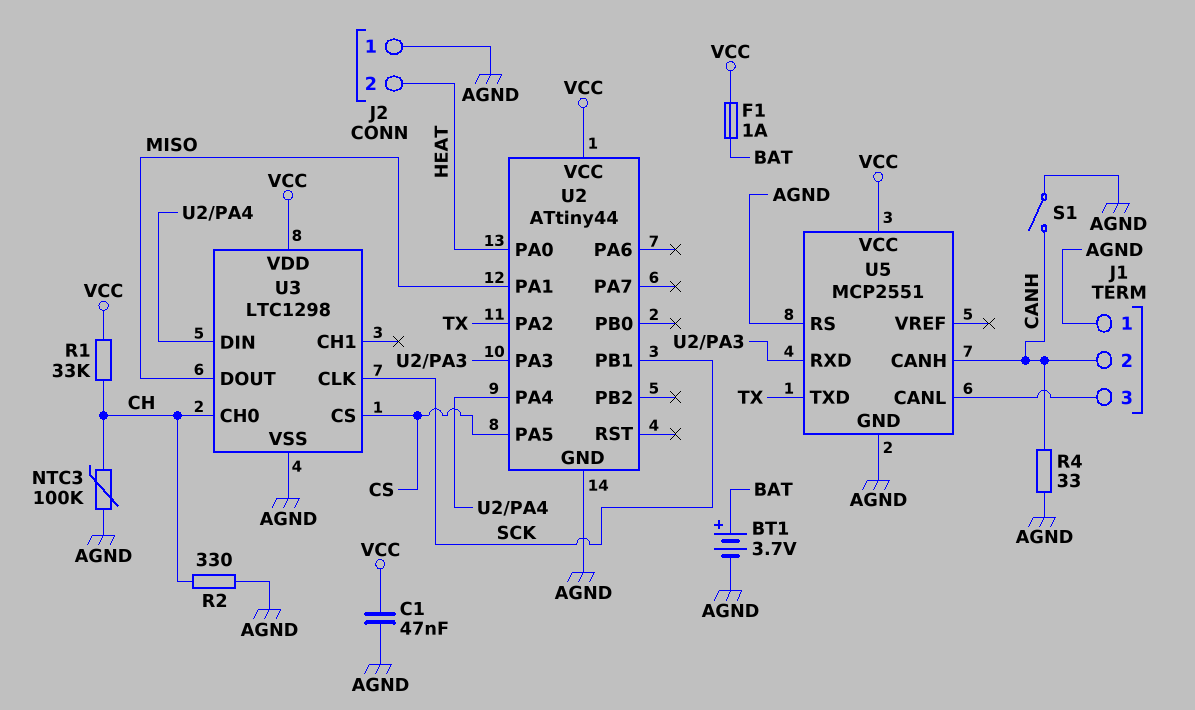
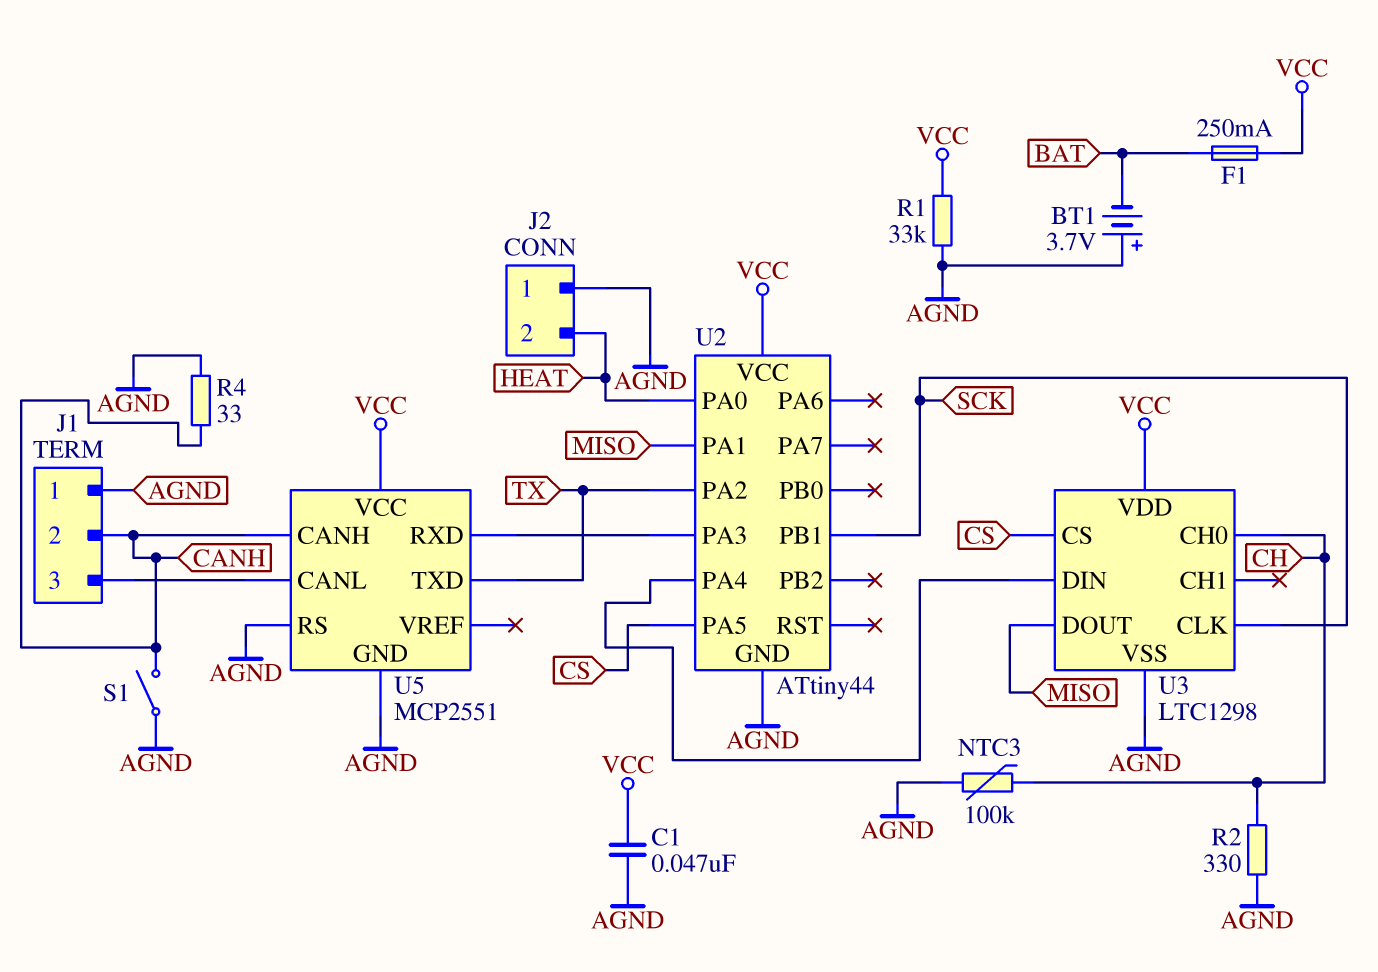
BT1: 3.7V (plus BAT, minus AGND) -> 3.7V (plus AGND, minus BAT)
F1: 1A (BAT, VCC) -> 250mA (BAT, VCC)
R1: 33k (CH, VCC) -> 33k (AGND, VCC)

